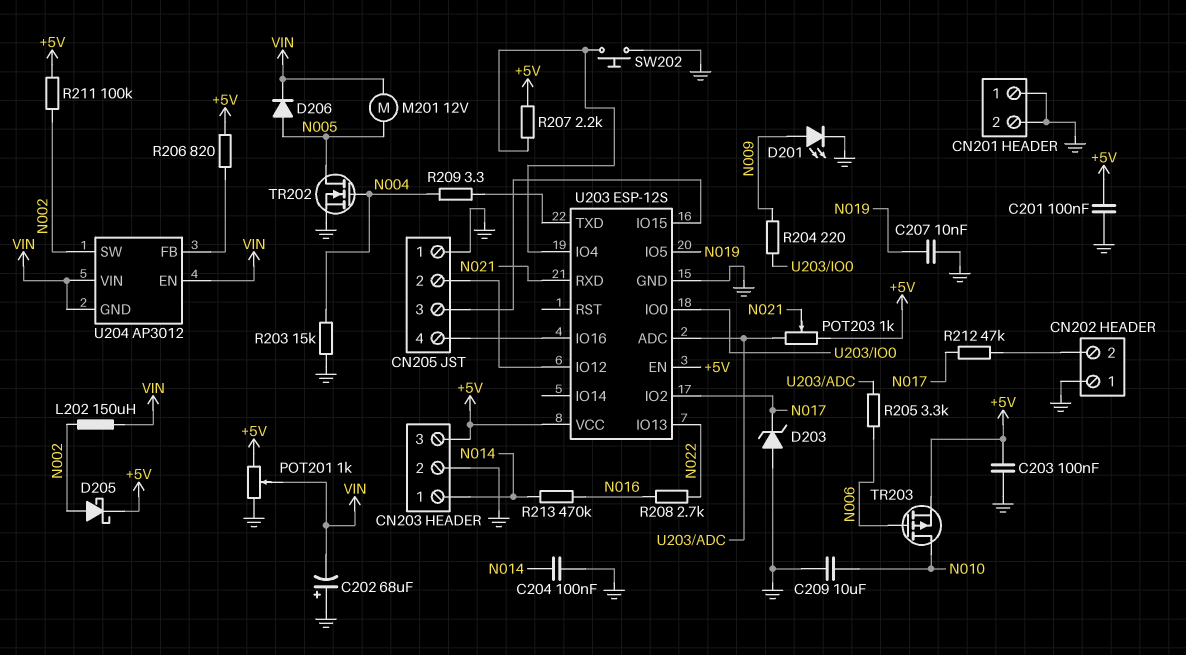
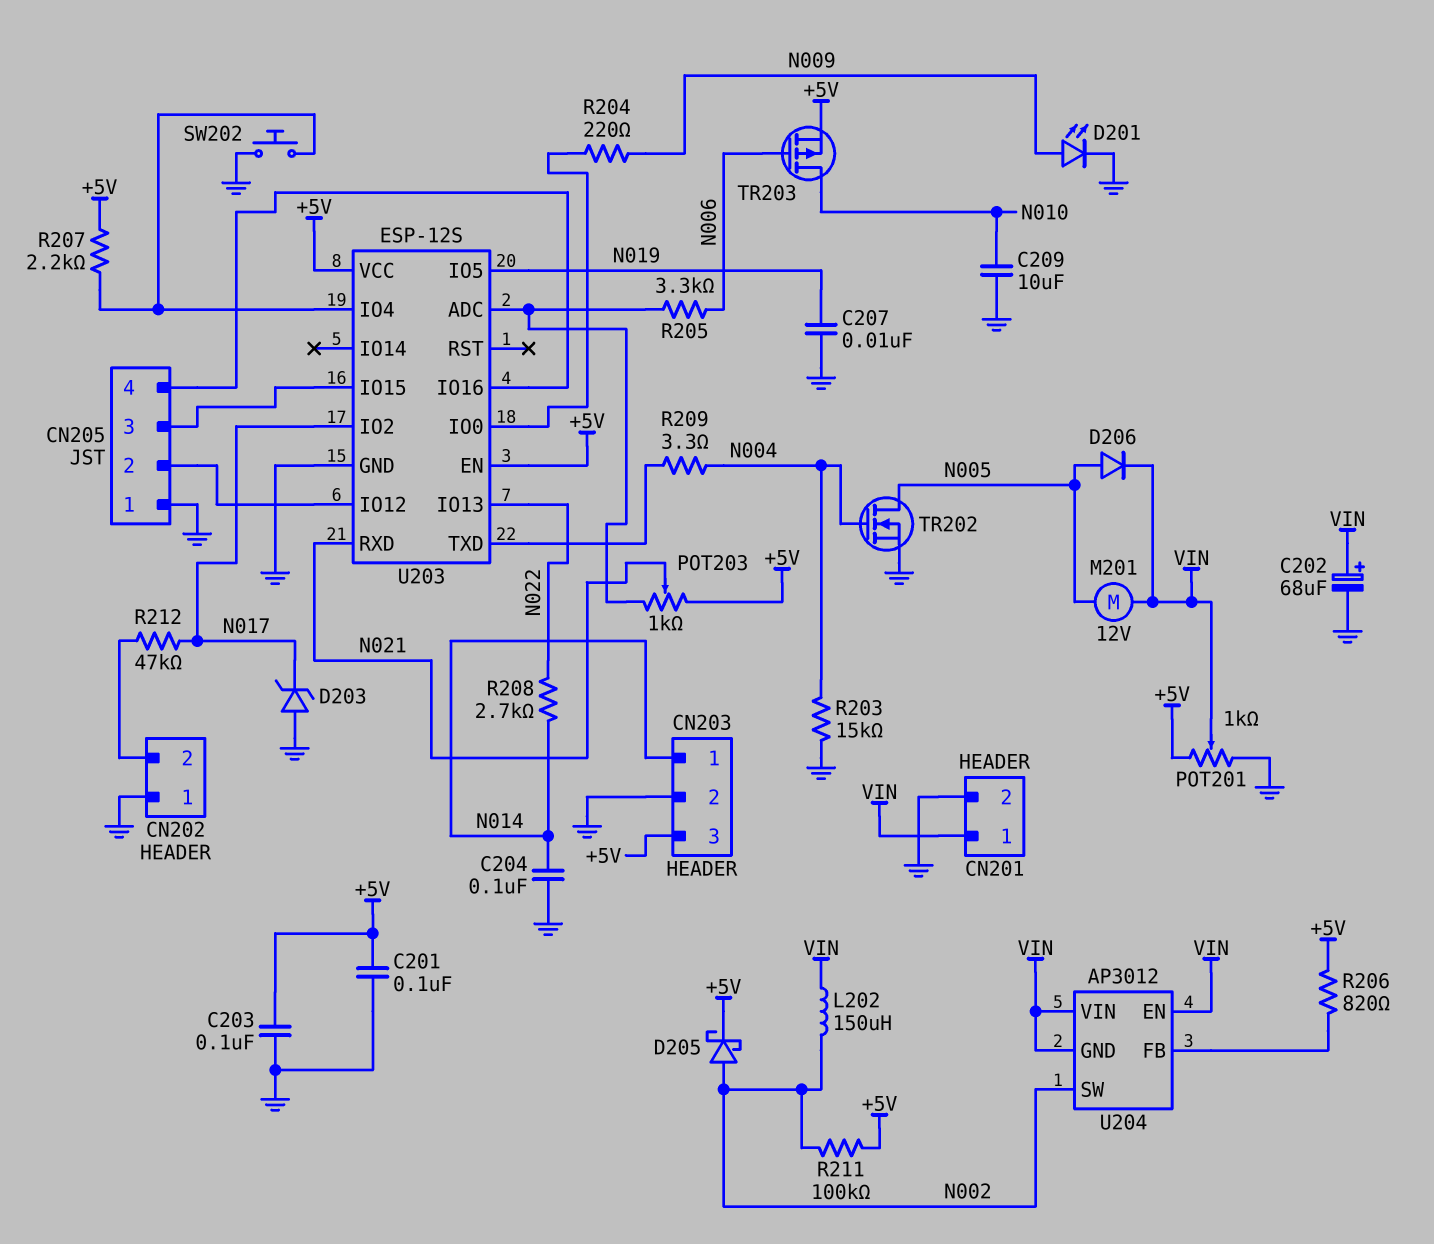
C202: 68uF (plus GND, minus VIN) -> 68uF (plus VIN, minus GND)
CN201 pin 1: GND -> VIN
R208: 2.7k (N016, N022) -> 2.7k (N014, N022)
R213: 470k (N014, N016) -> none

